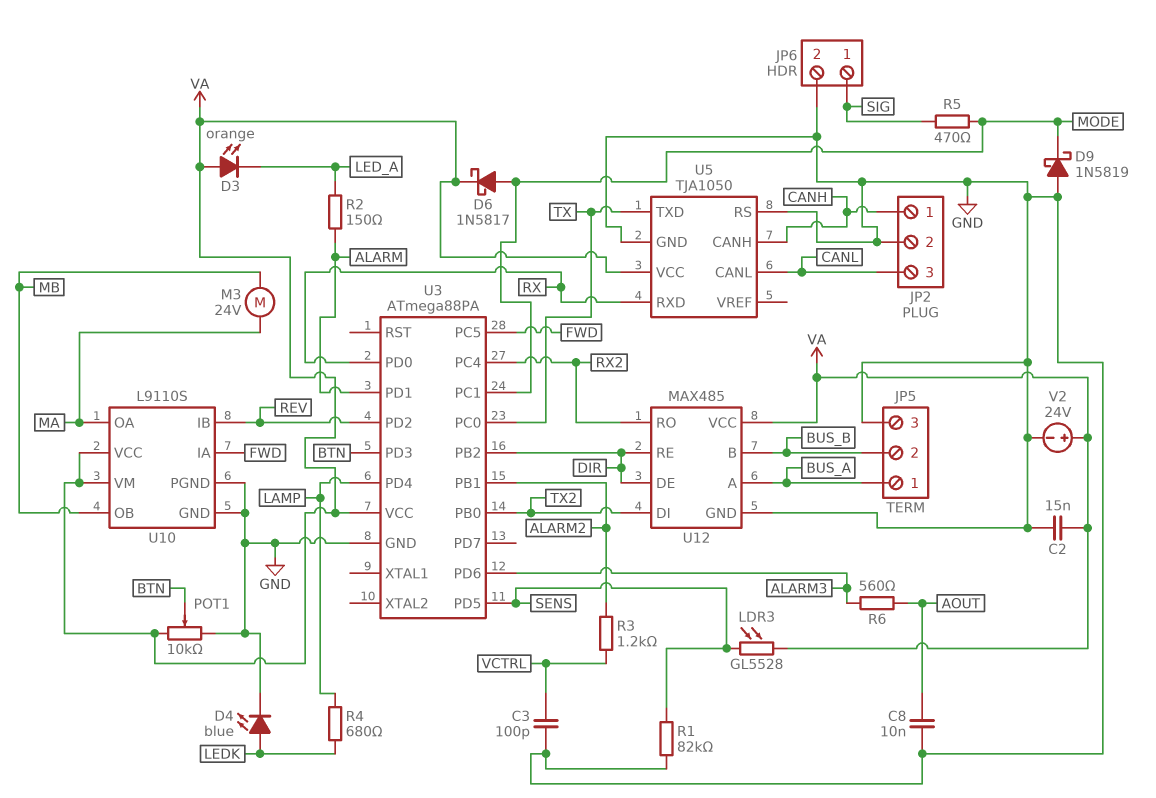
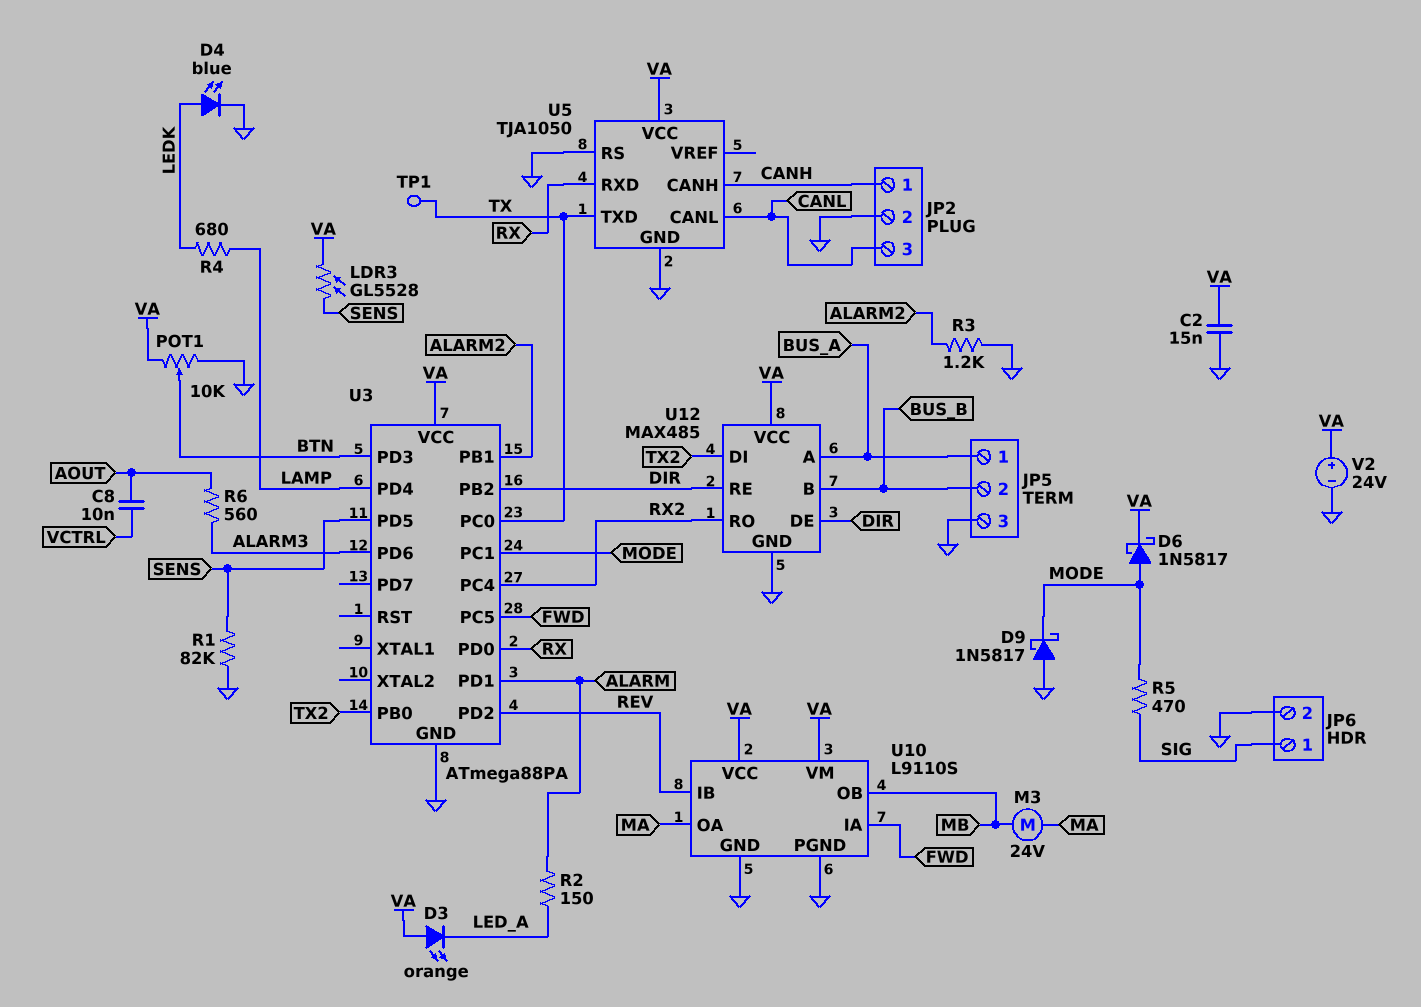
C3: 100pF (GND, VCTRL) -> none
C8: 10nF (AOUT, GND) -> 10nF (AOUT, VCTRL)
D9: schottky 1N5819 (A GND, K MODE) -> schottky 1N5817 (A GND, K MODE)
R3: 1.2k (ALARM2, VCTRL) -> 1.2k (ALARM2, GND)
TP1: none -> test point (TX)

